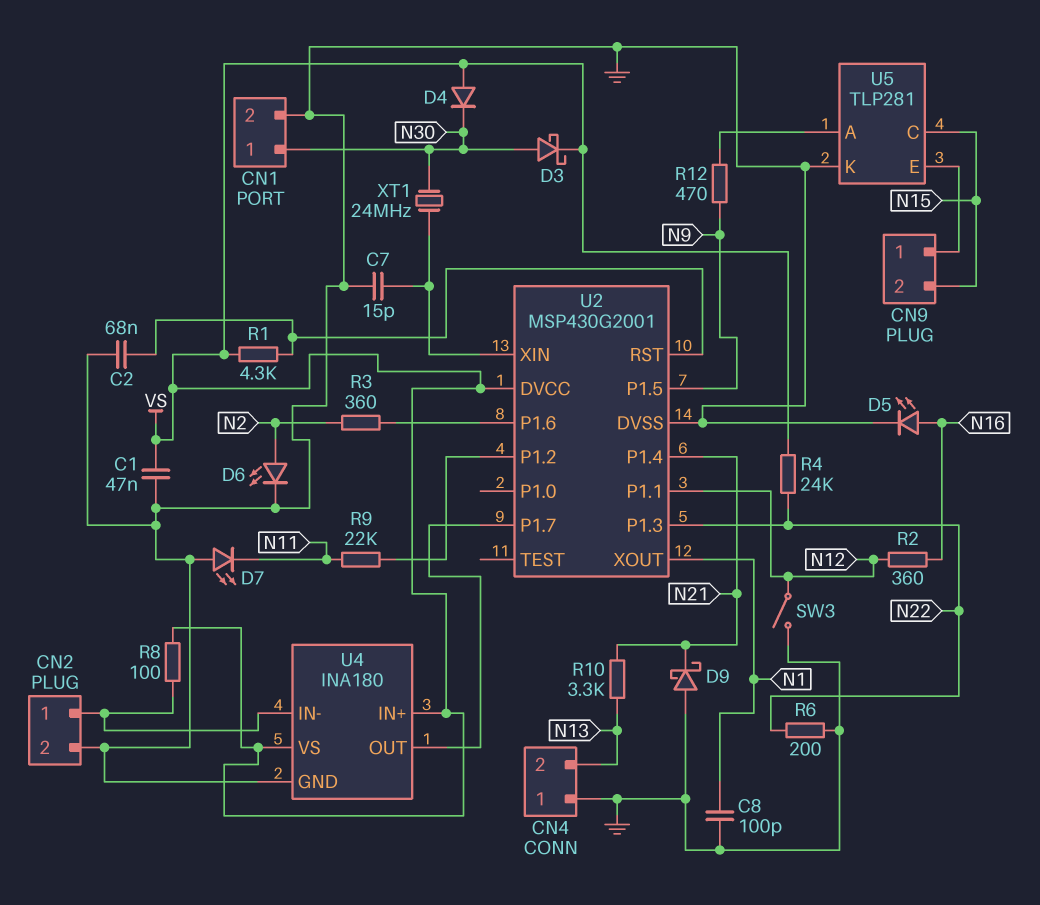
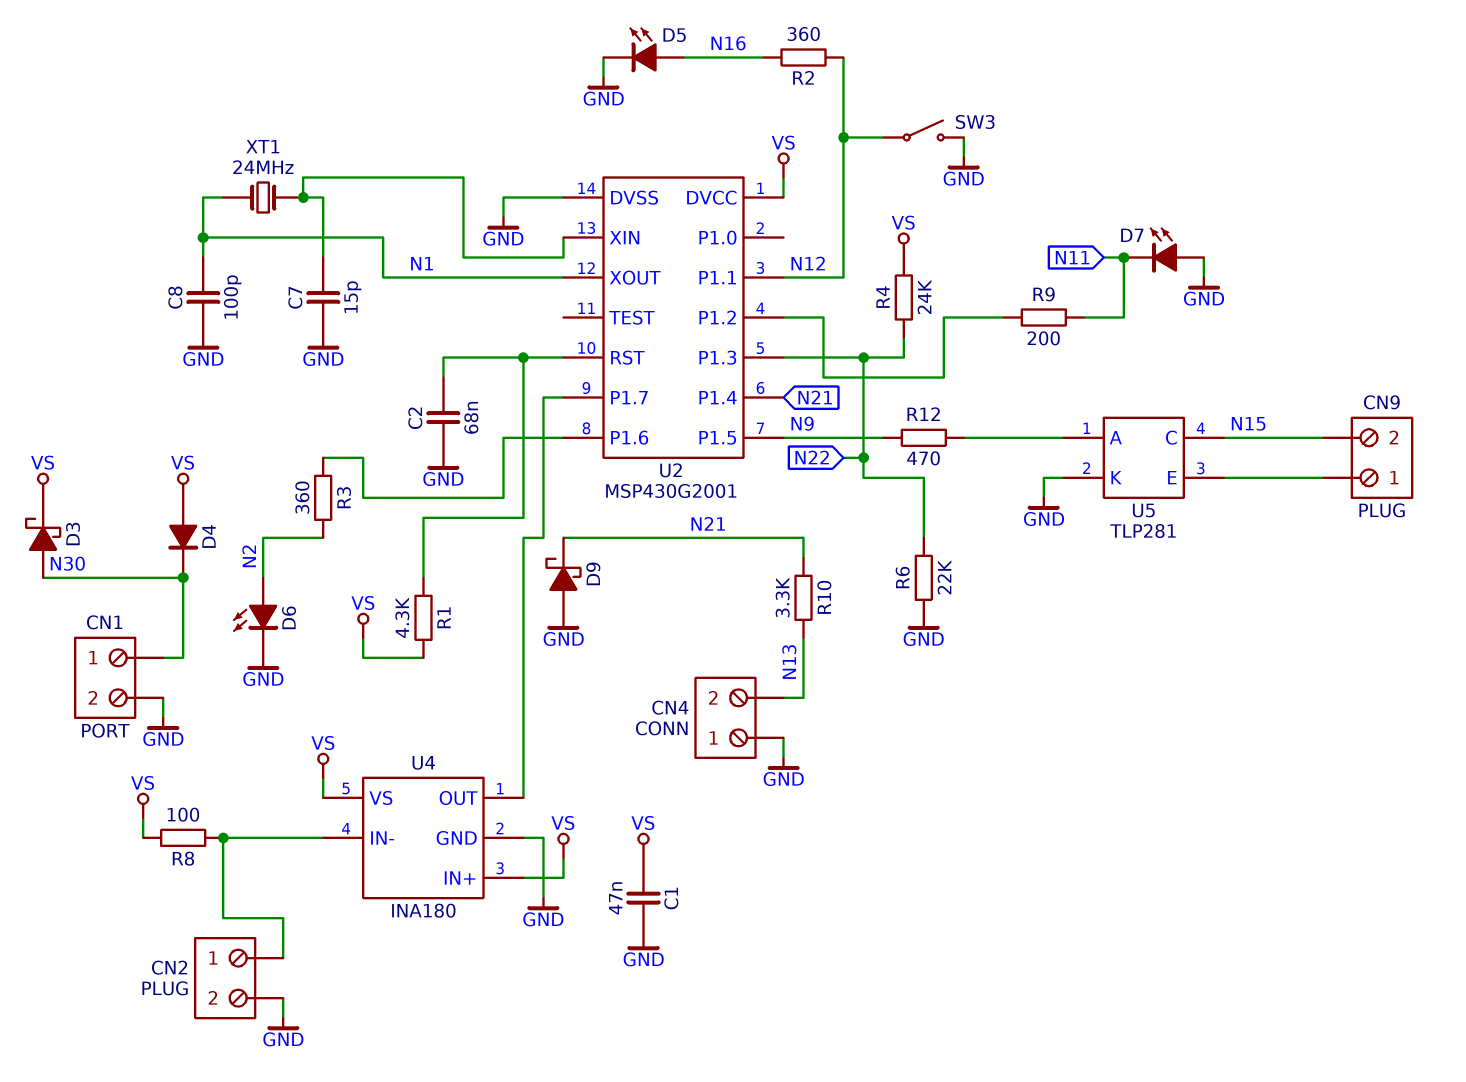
R6: 200 (GND, N22) -> 22k (GND, N22)
R9: 22k (N11, U2/P1.2) -> 200 (N11, U2/P1.2)
XT1: 24MHz (N30, U2/XIN) -> 24MHz (N1, U2/XIN)

